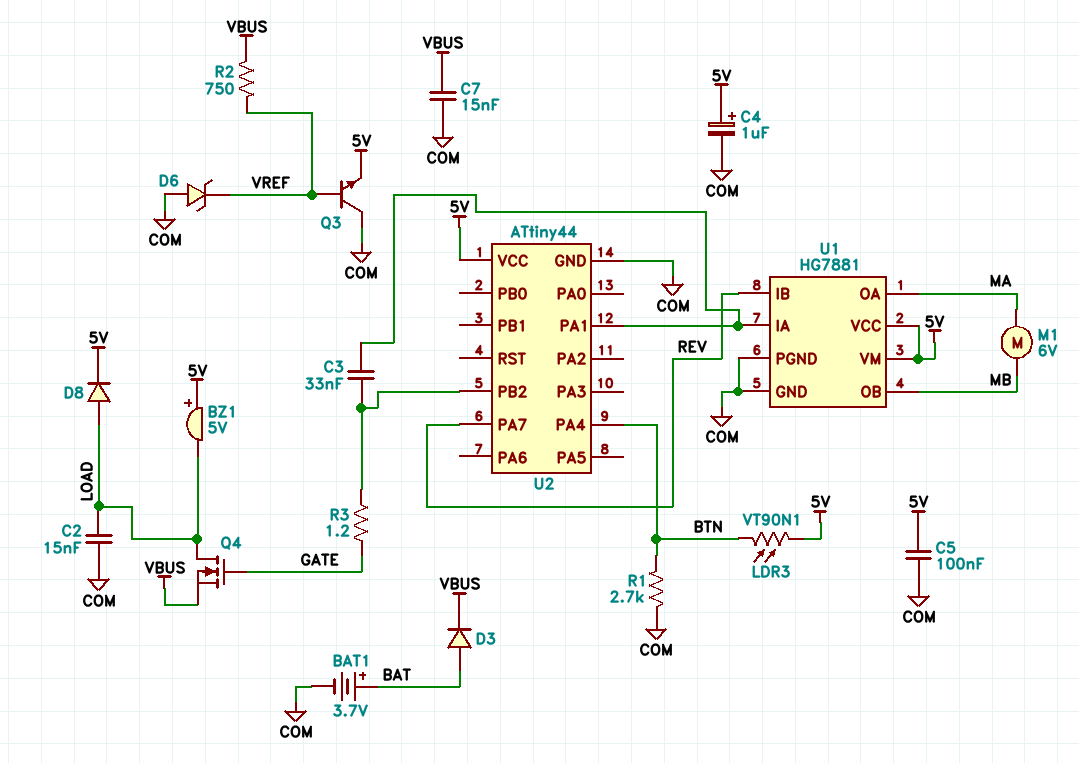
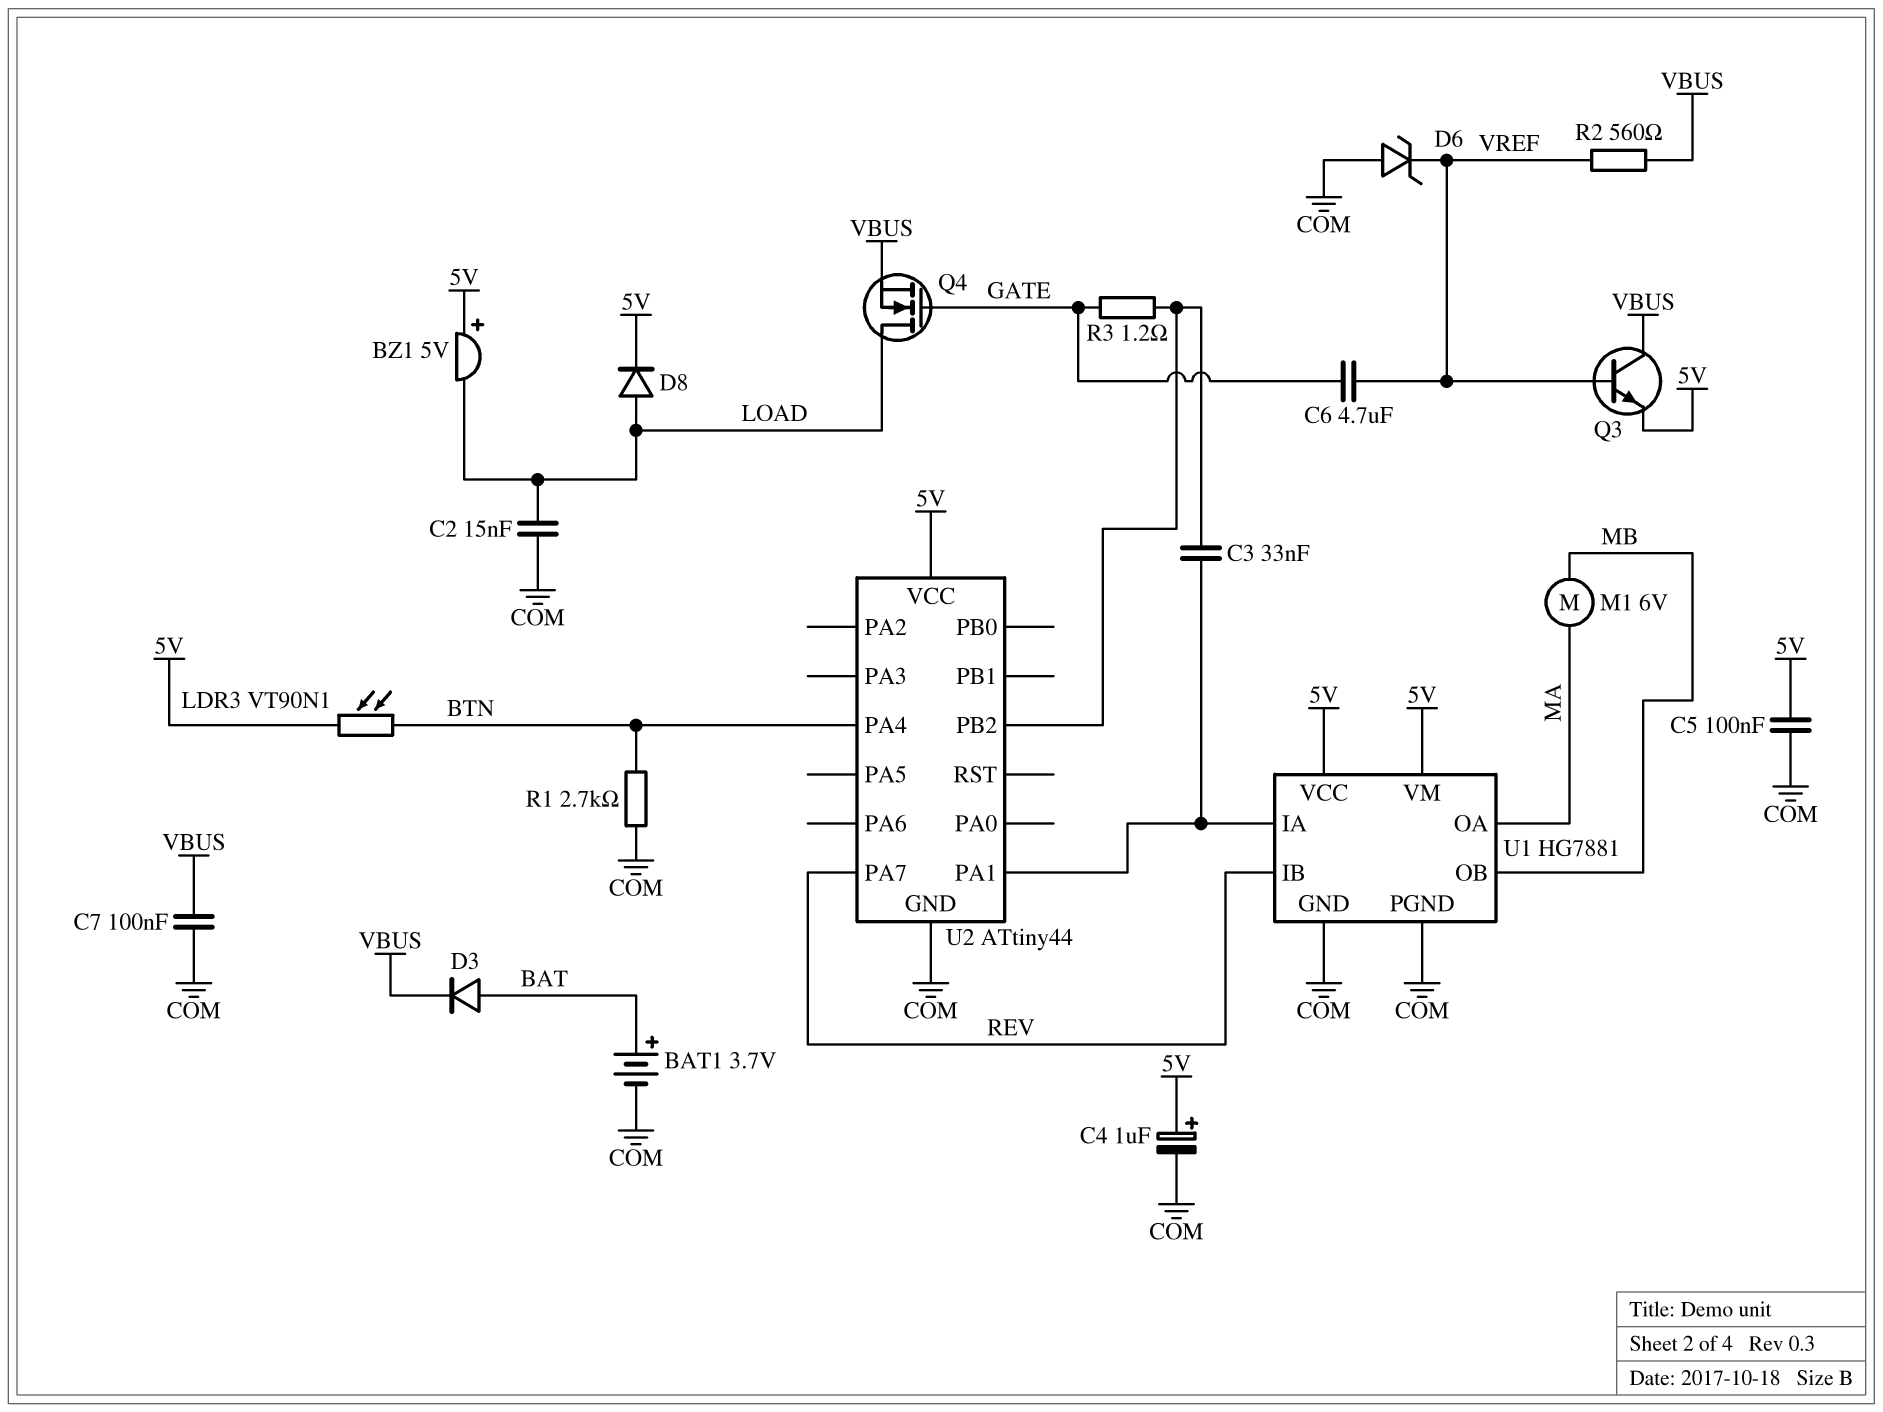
C6: none -> 4.7uF (GATE, VREF)
C7: 15nF (COM, VBUS) -> 100nF (COM, VBUS)
Q3: NPN (B VREF, C COM, E 5V) -> NPN (B VREF, C VBUS, E 5V)
R2: 750 (VBUS, VREF) -> 560 (VBUS, VREF)

